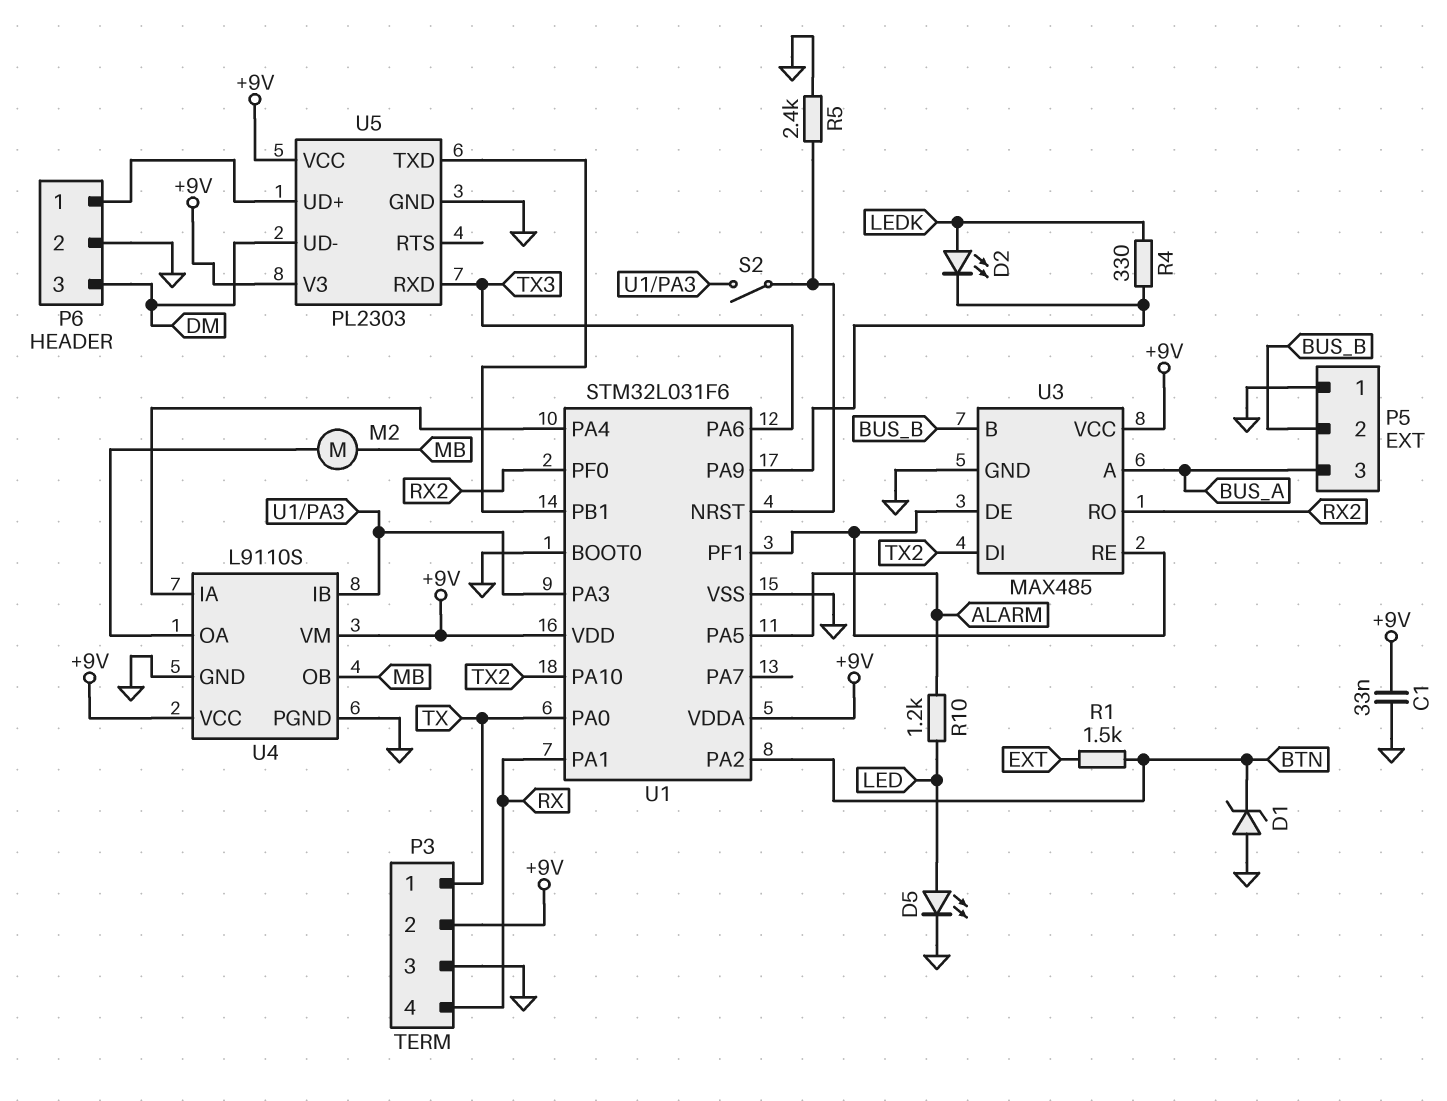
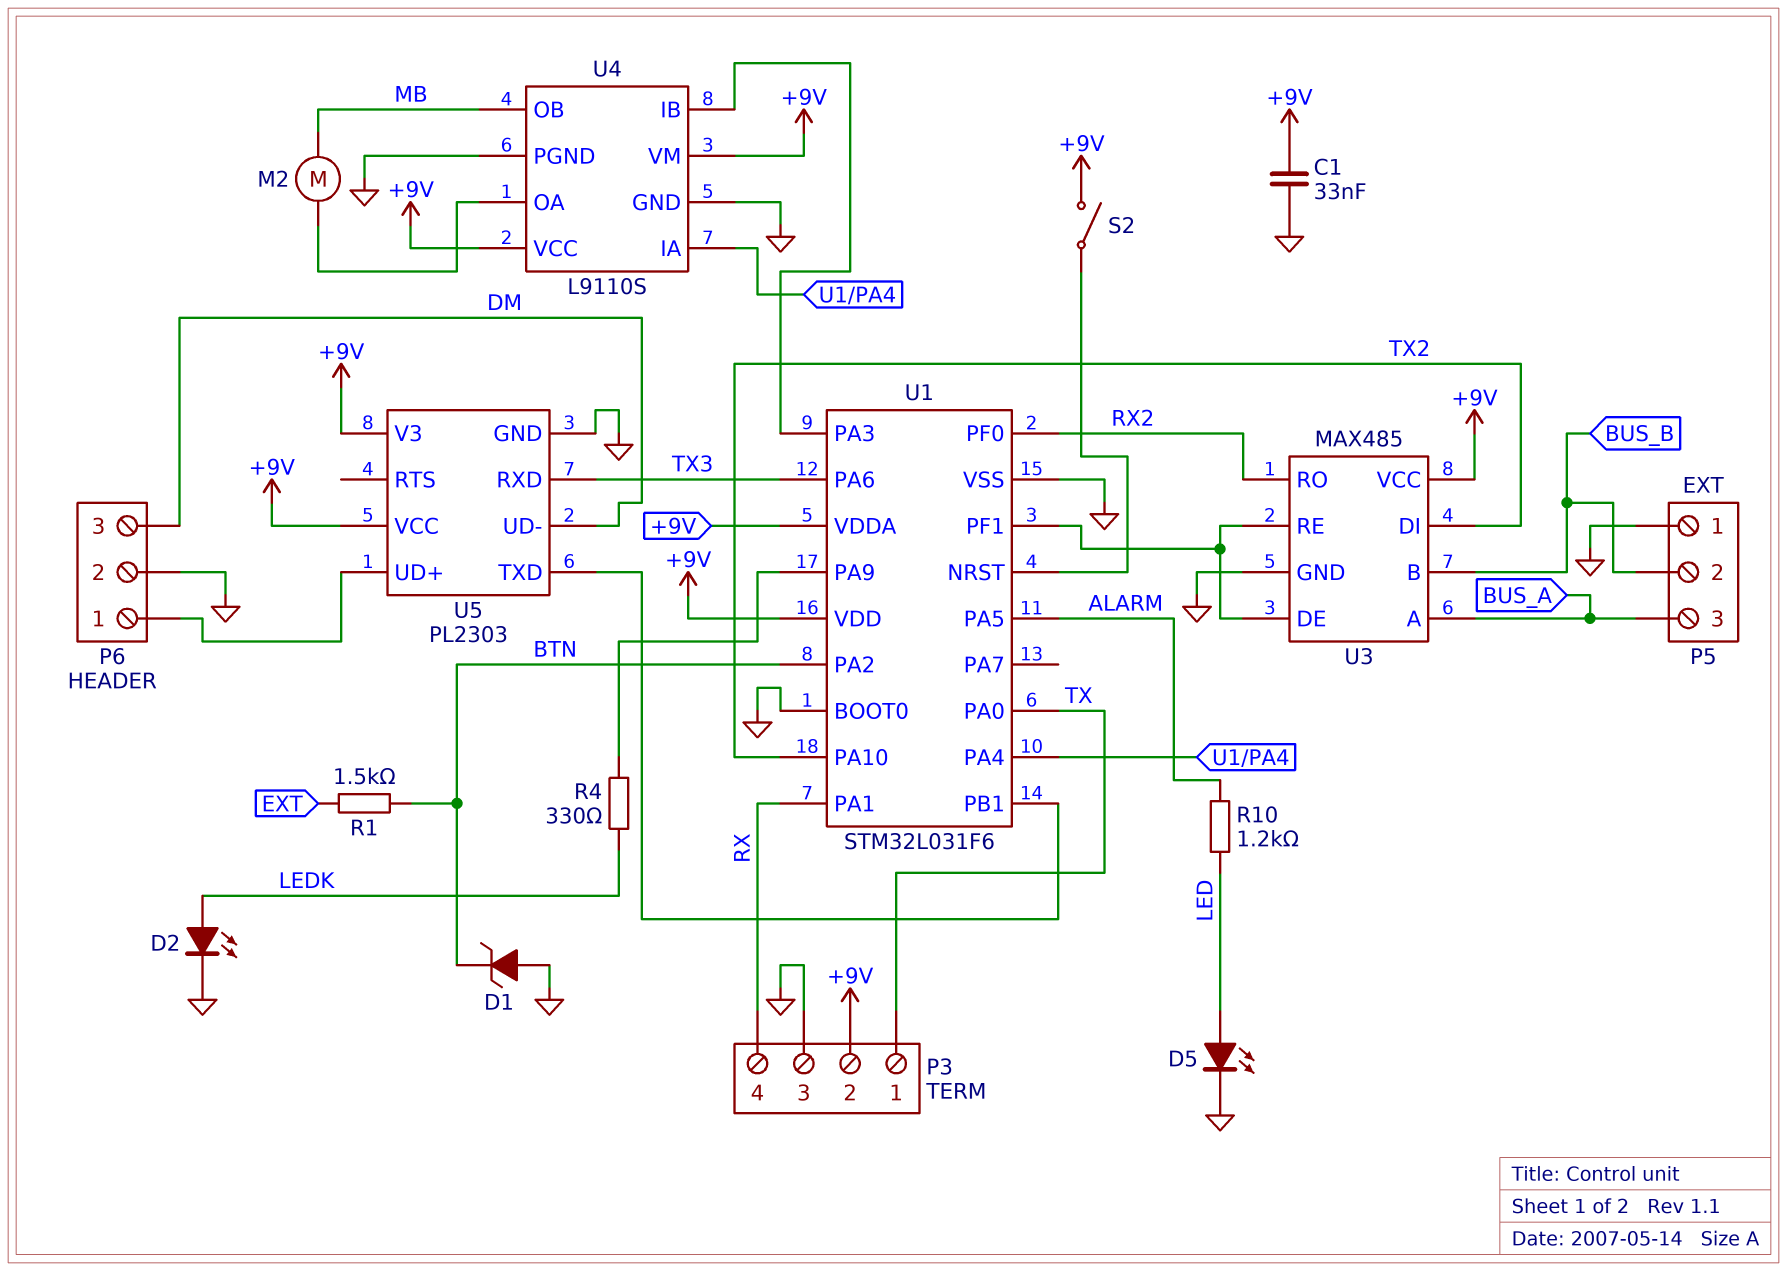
D2: LED (A LEDK, K U1/PA9) -> LED (A LEDK, K GND)
R5: 2.4k (GND, U1/NRST) -> none
S2: switch (U1/NRST, U1/PA3) -> switch (+9V, U1/NRST)

